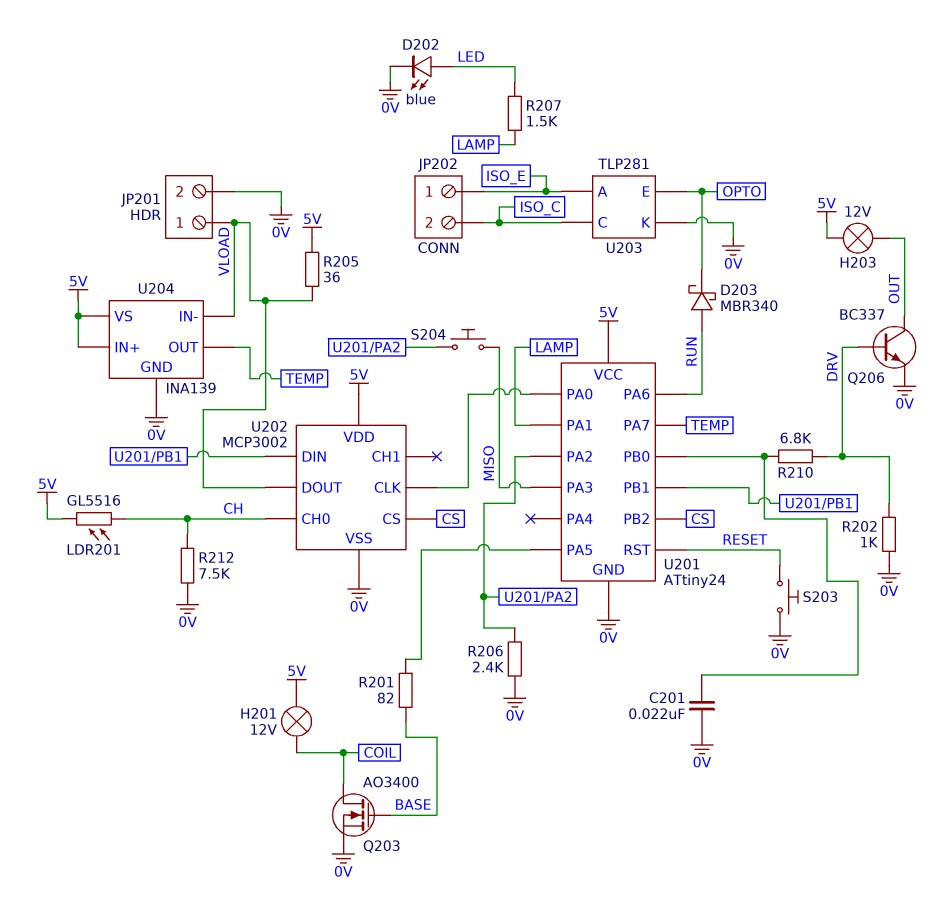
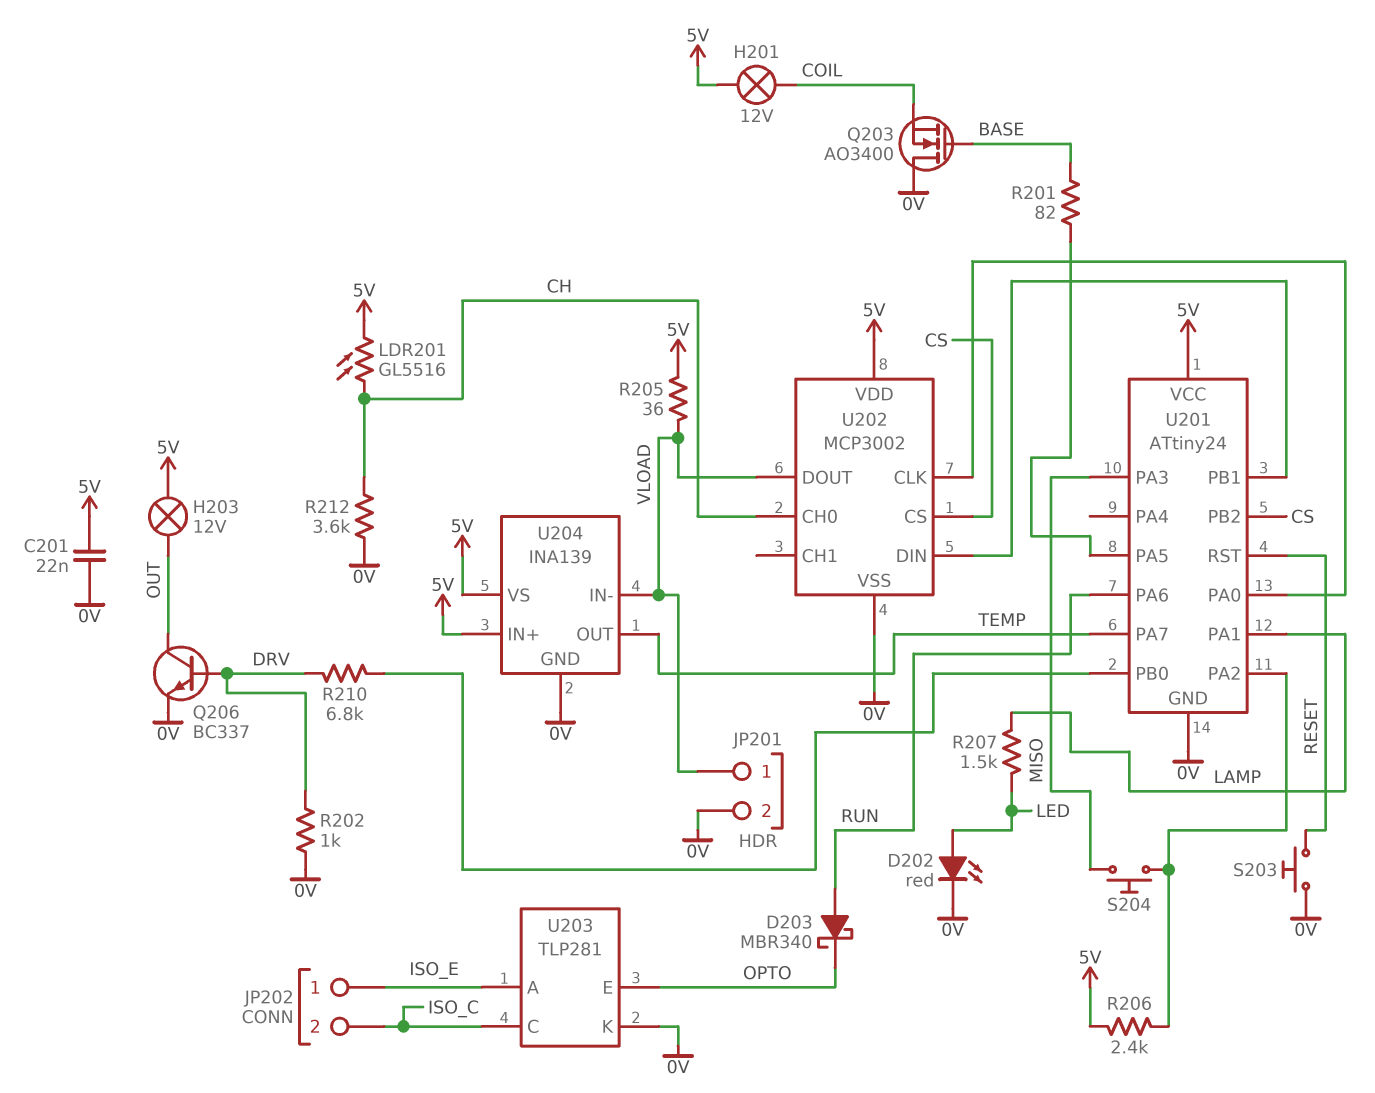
C201: 22nF (0V, U201/PB0) -> 22nF (0V, 5V)
D202: LED blue (A LED, K 0V) -> LED red (A LED, K 0V)
Q203: NMOS AO3400 (G BASE, D COIL, S 0V) -> NMOS AO3400 (G BASE, D 0V, S COIL)
R206: 2.4k (0V, U201/PA2) -> 2.4k (5V, U201/PA2)
R212: 7.5k (0V, CH) -> 3.6k (0V, CH)

